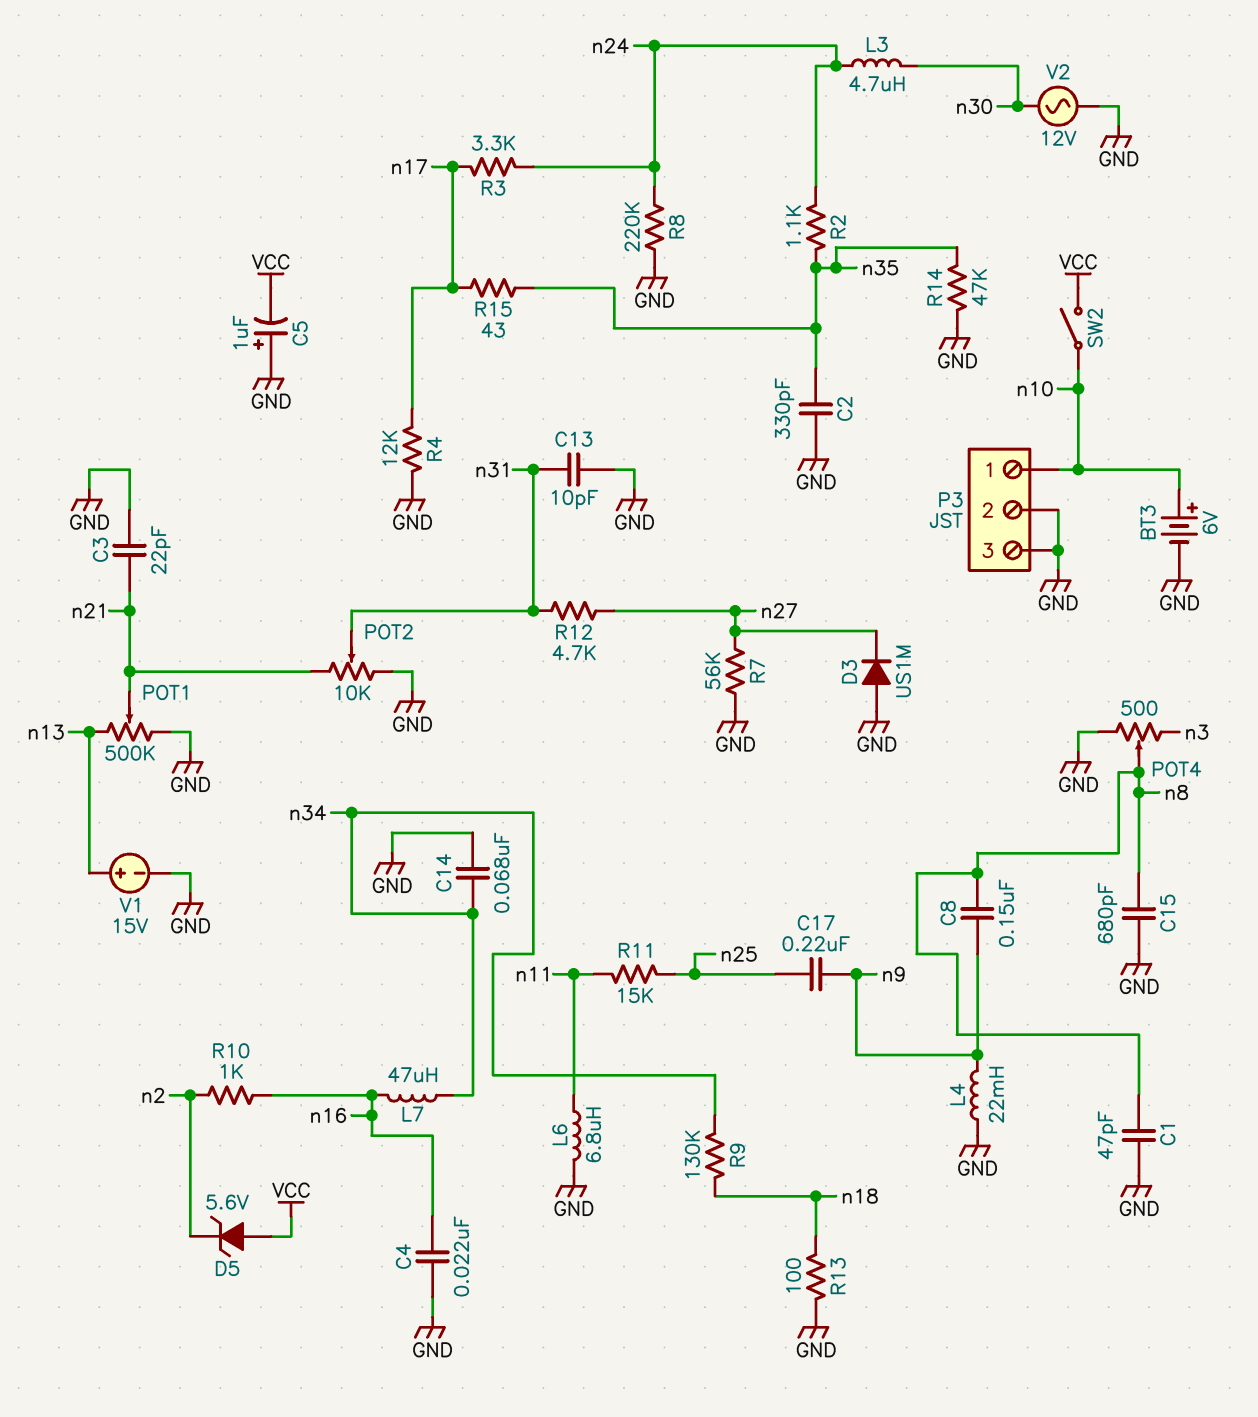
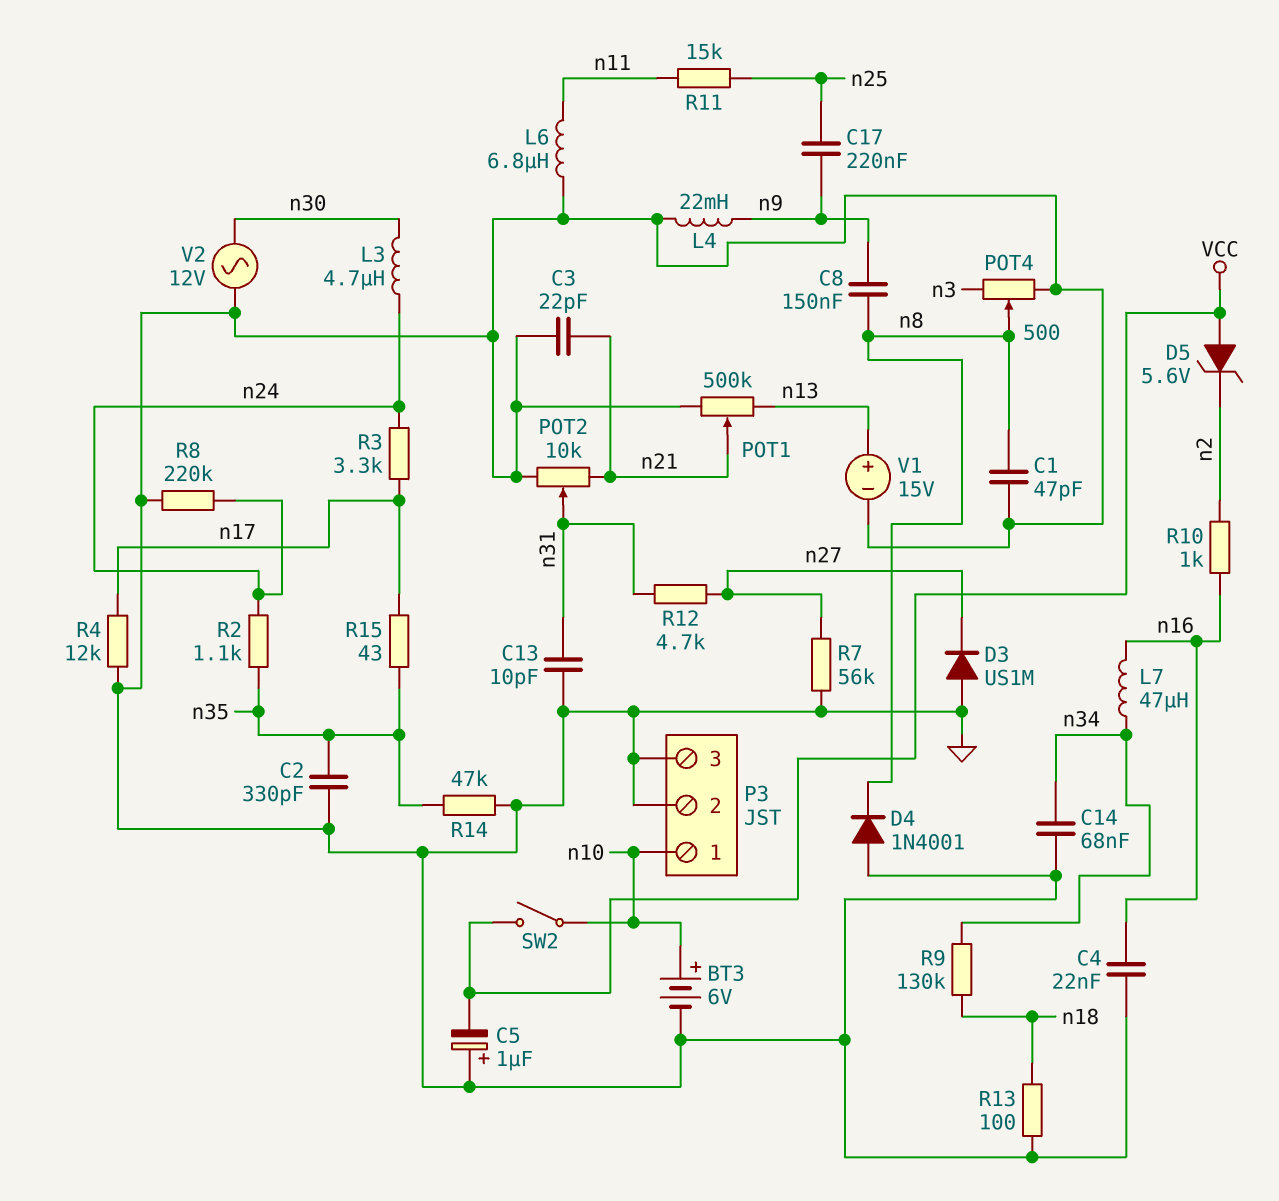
C15: 680pF (GND, n8) -> none
D4: none -> diode 1N4001 (A GND, K n8)

